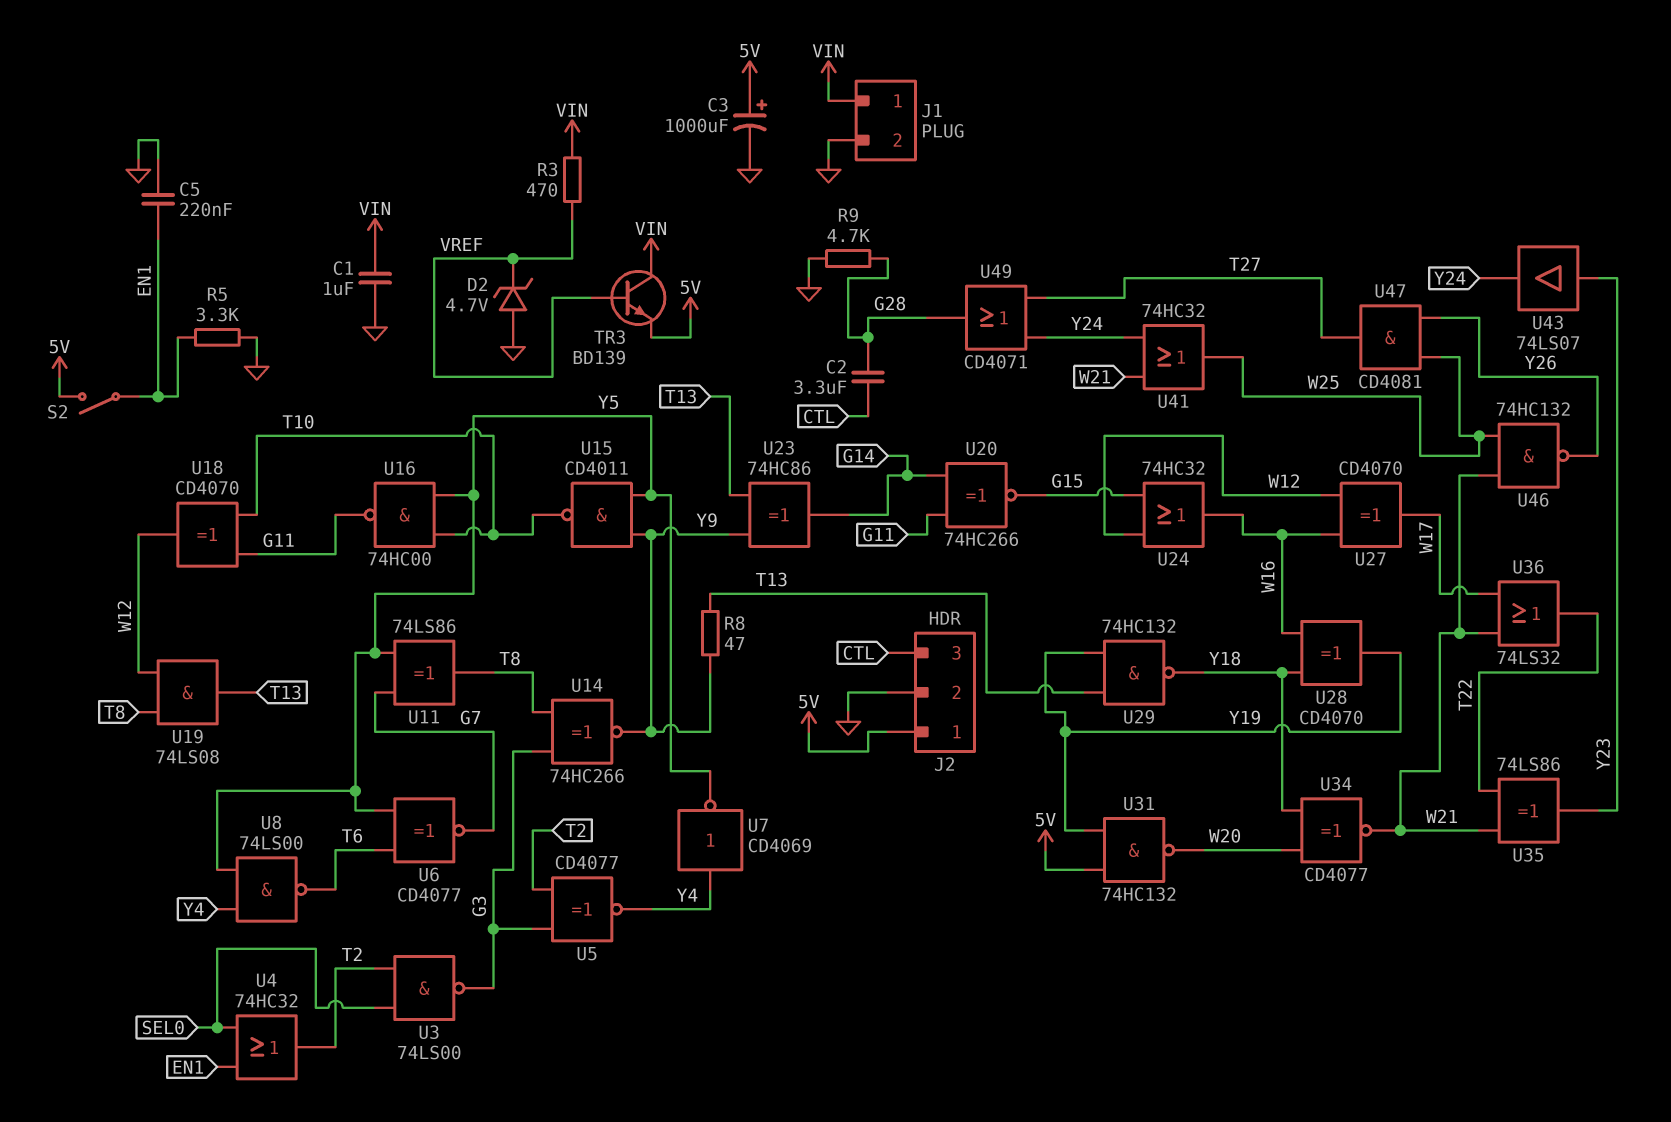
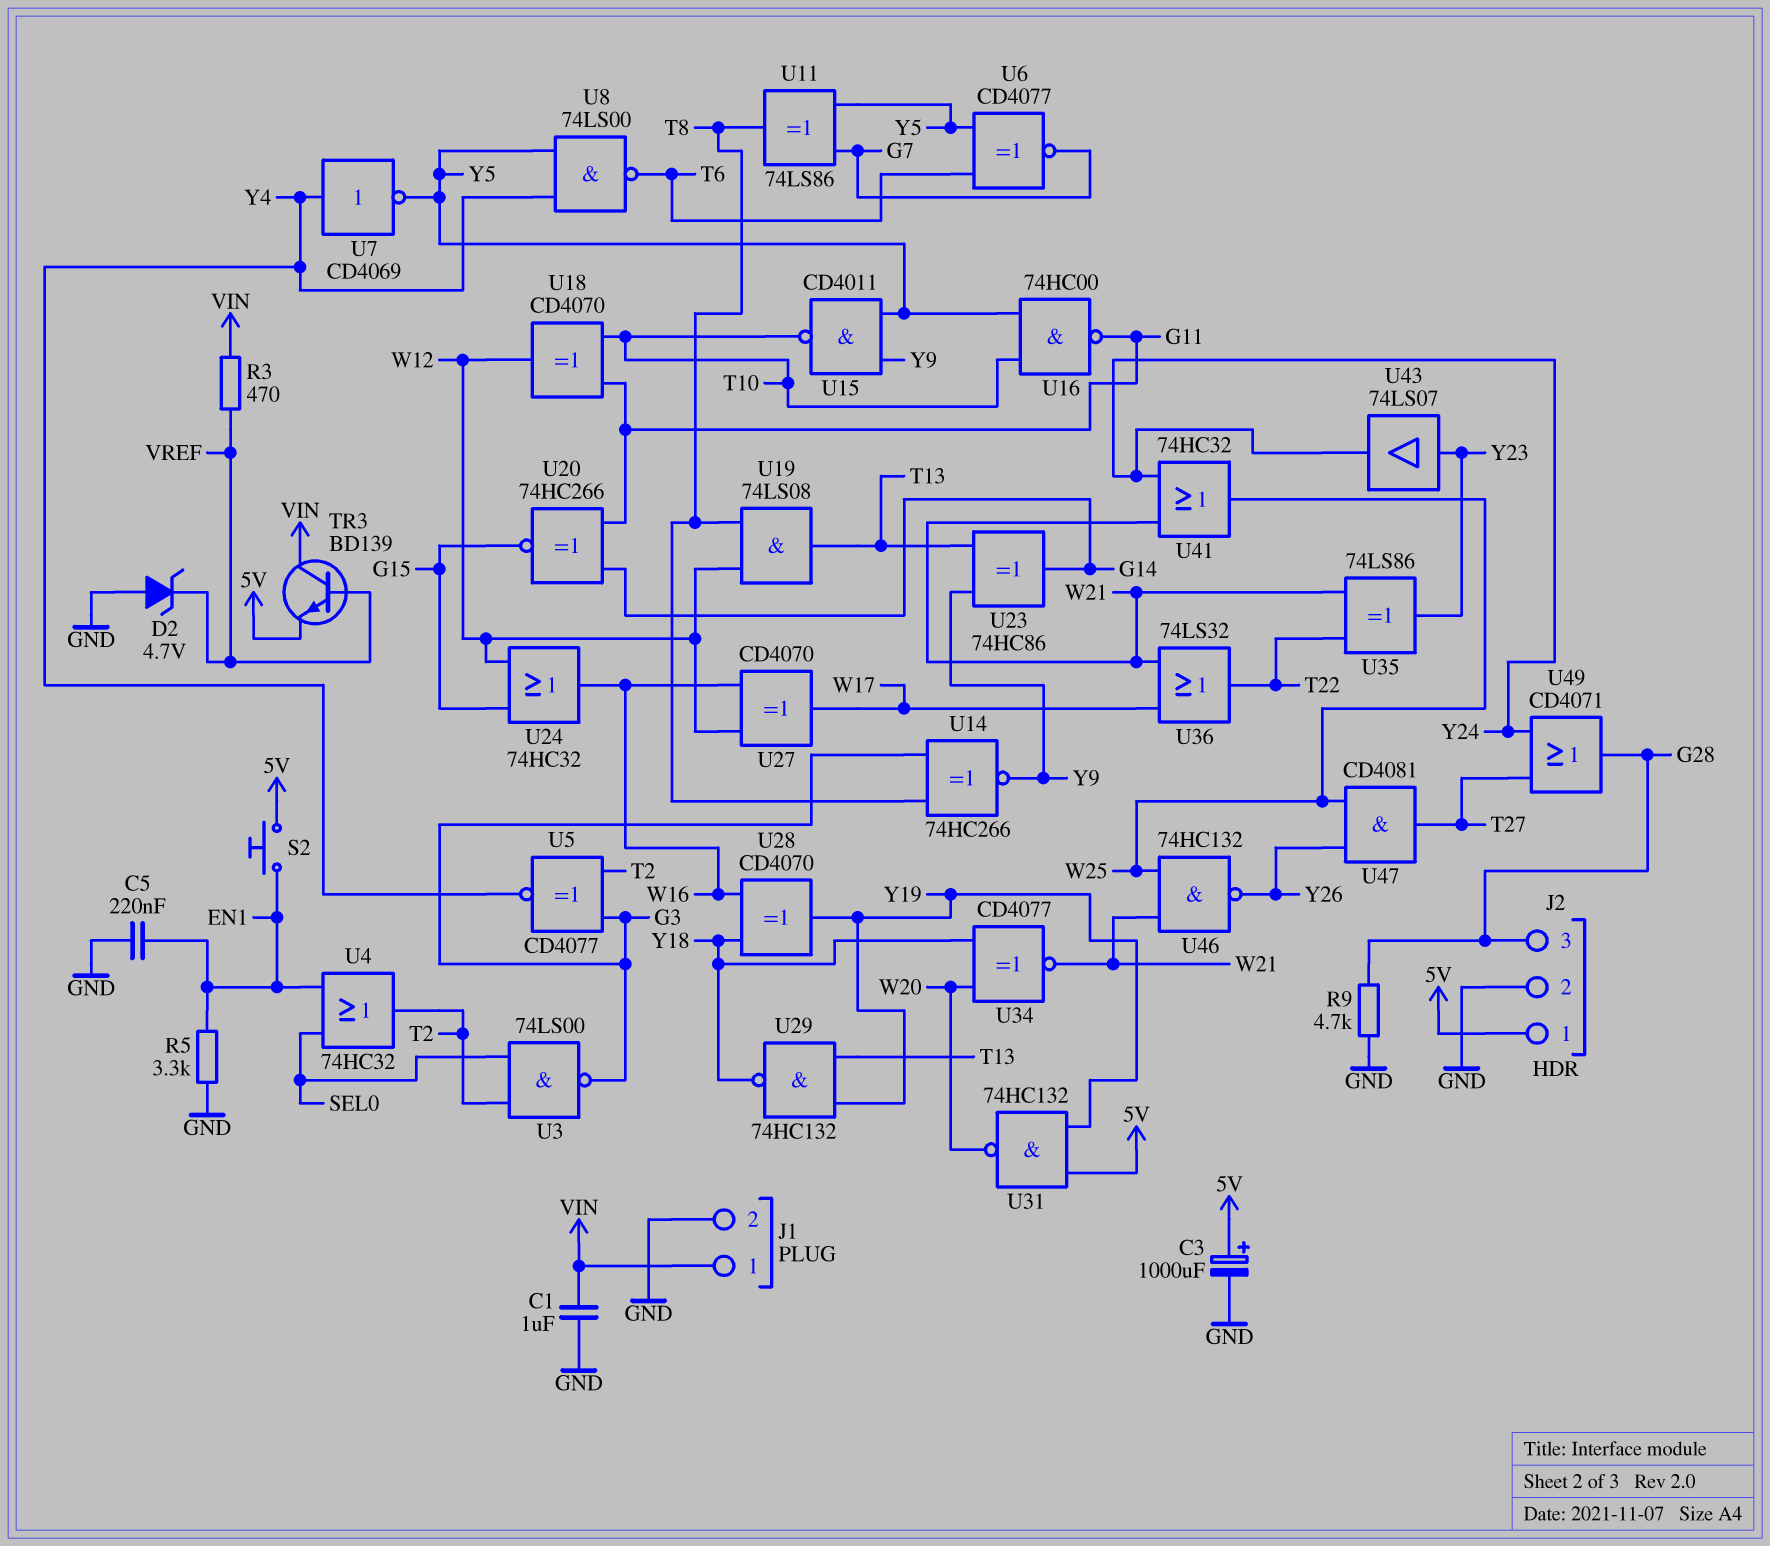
C2: 3.3uF (CTL, G28) -> none
J2 pin 3: CTL -> G28
R8: 47 (T13, Y9) -> none
S2: switch (5V, EN1) -> button (5V, EN1)

